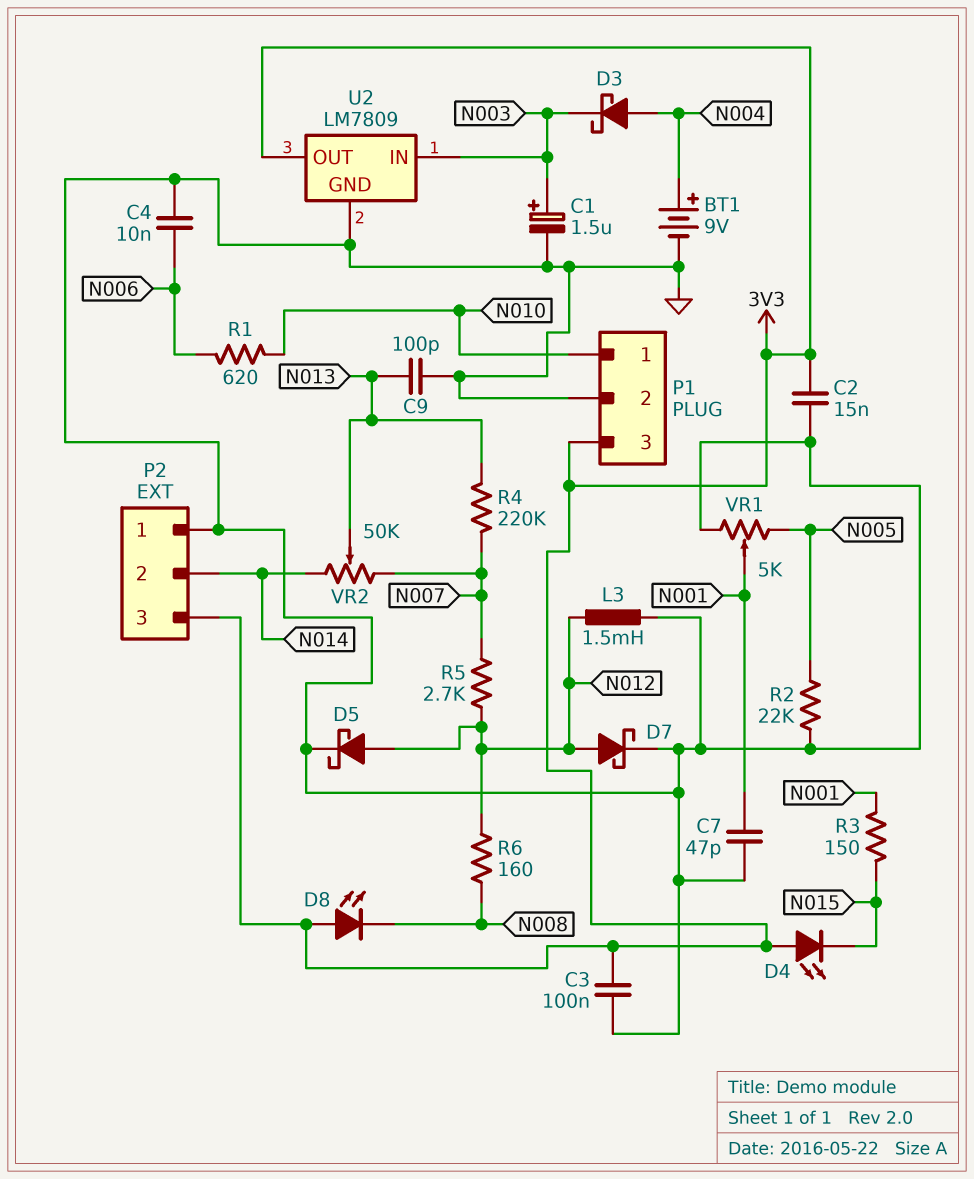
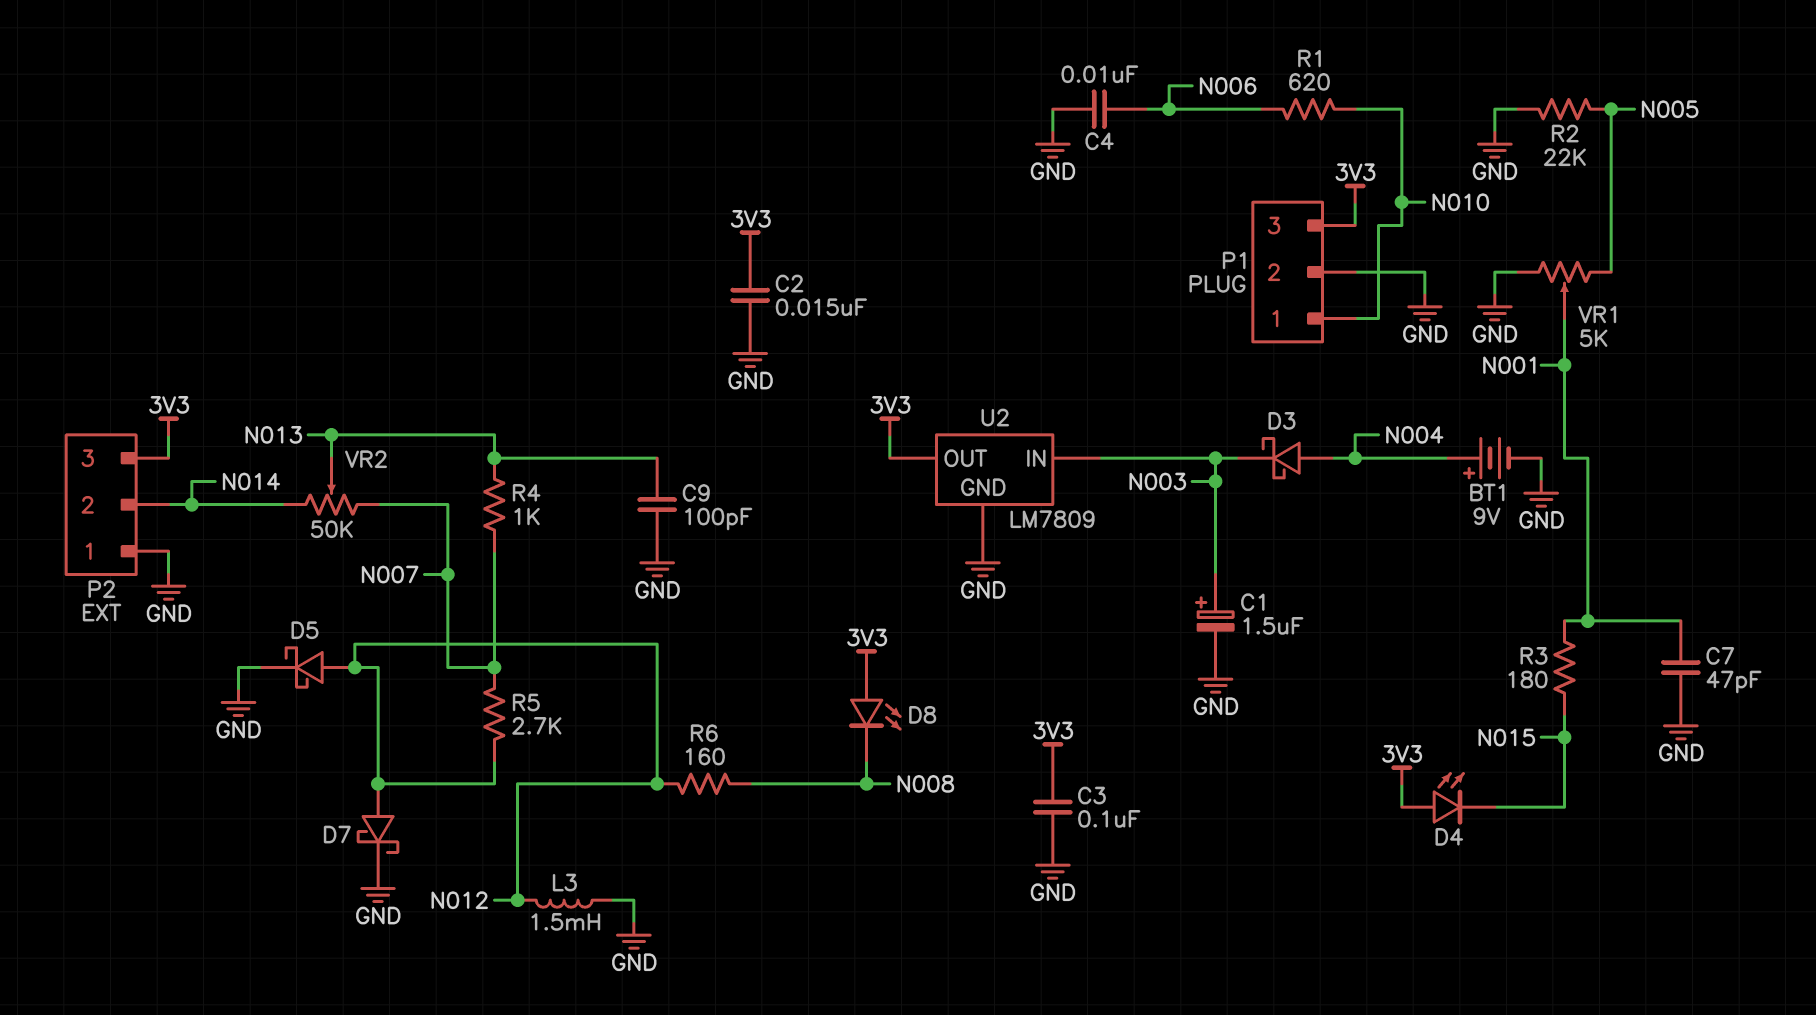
R3: 150 (N001, N015) -> 180 (N001, N015)
R4: 220k (N007, N013) -> 1k (N007, N013)

